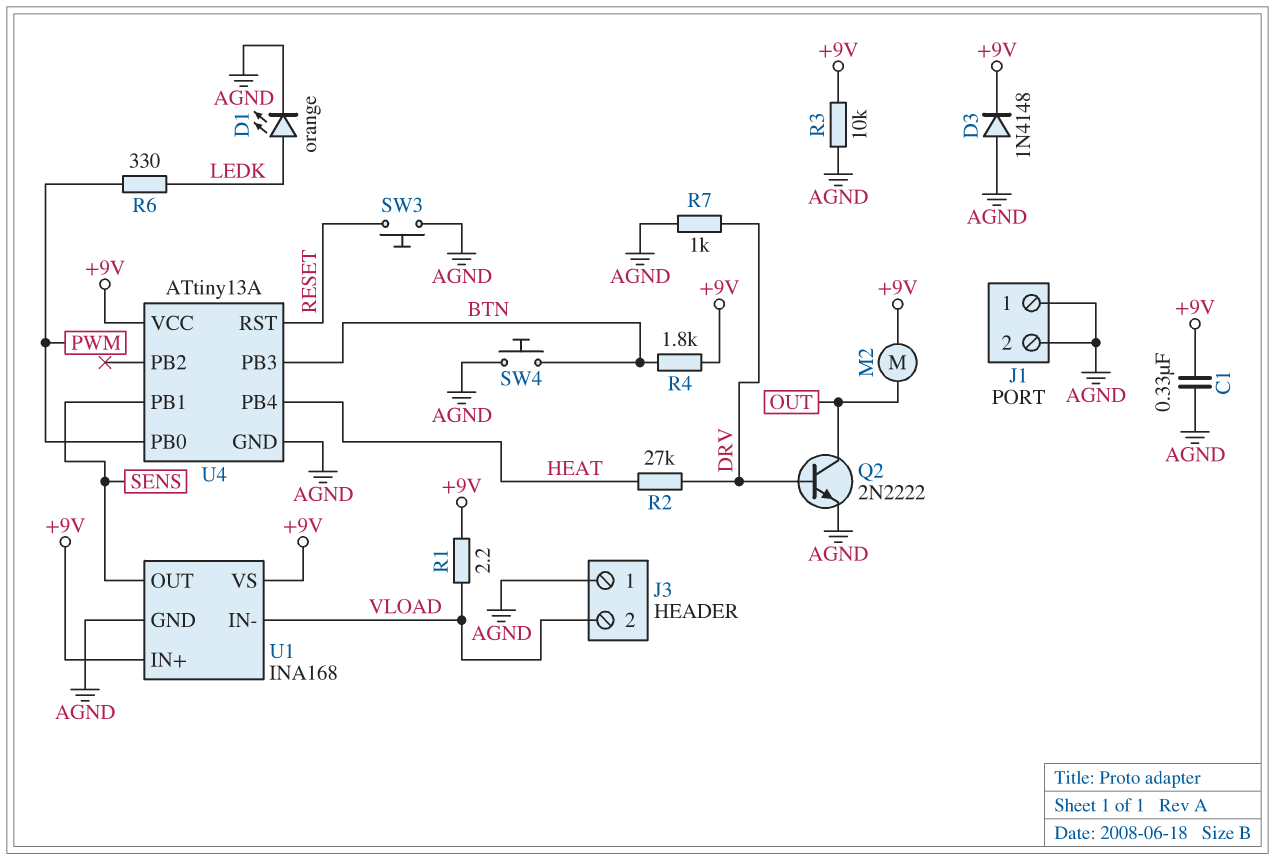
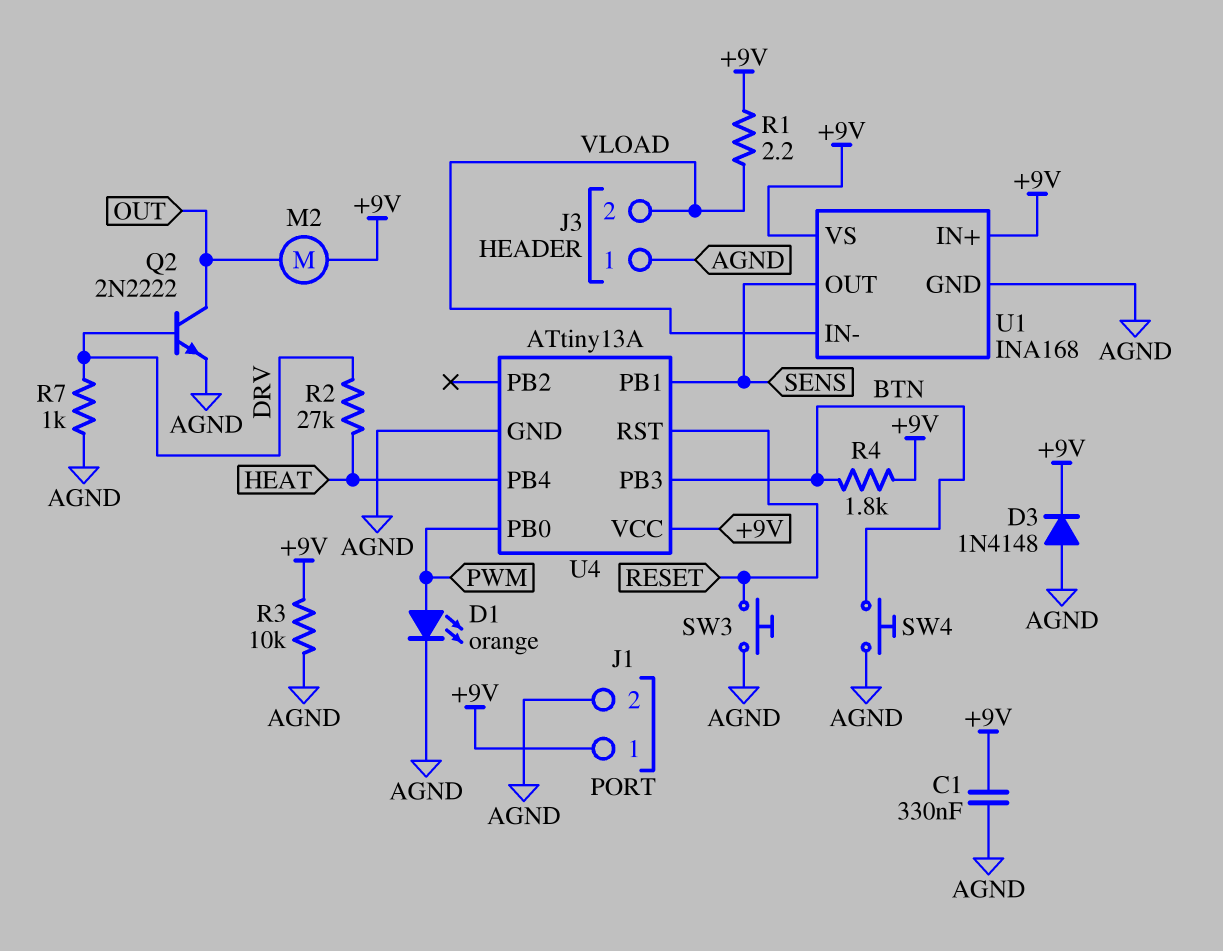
D1: LED orange (A LEDK, K AGND) -> LED orange (A PWM, K AGND)
J1 pin 1: AGND -> +9V
R6: 330 (LEDK, PWM) -> none

